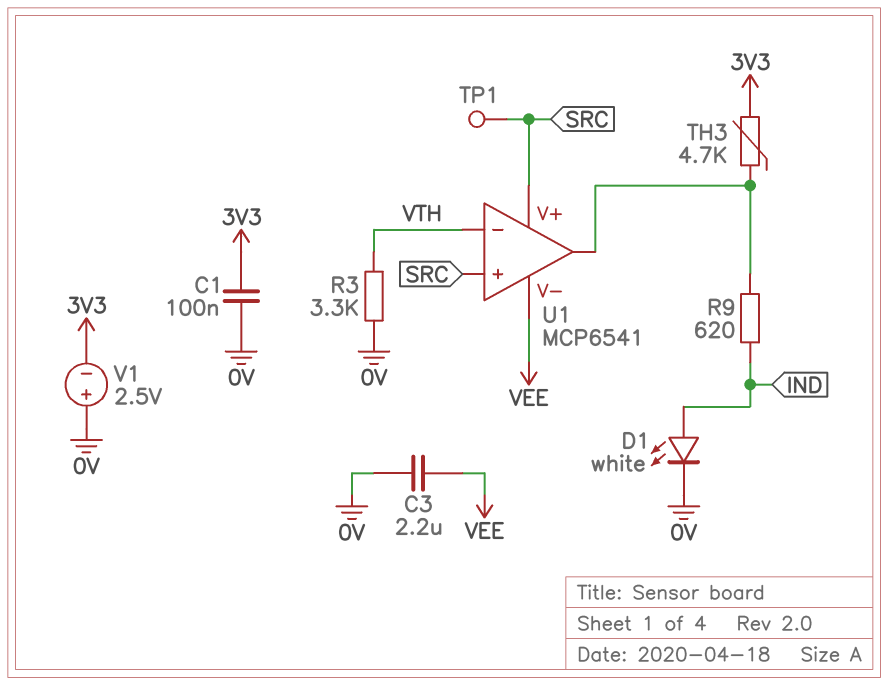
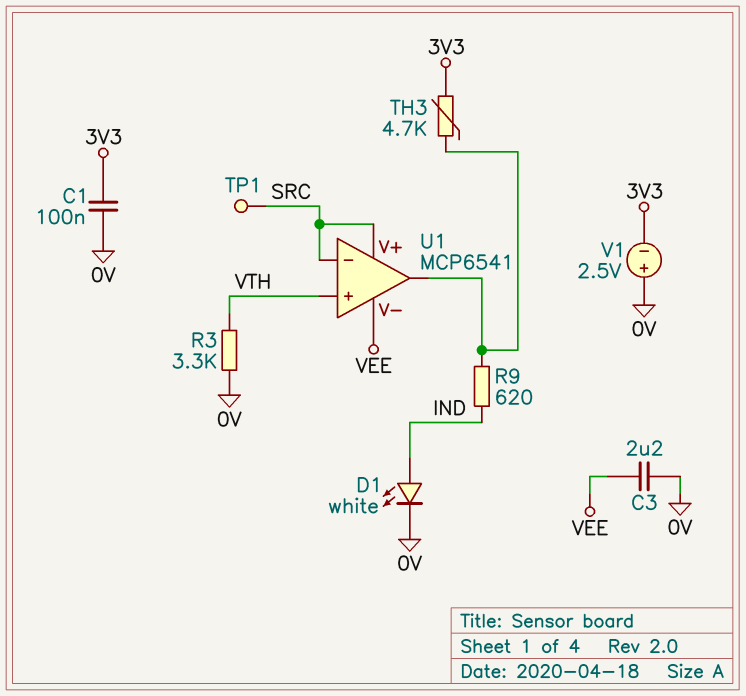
U1 pin in+: SRC -> VTH
U1 pin in-: VTH -> SRC

